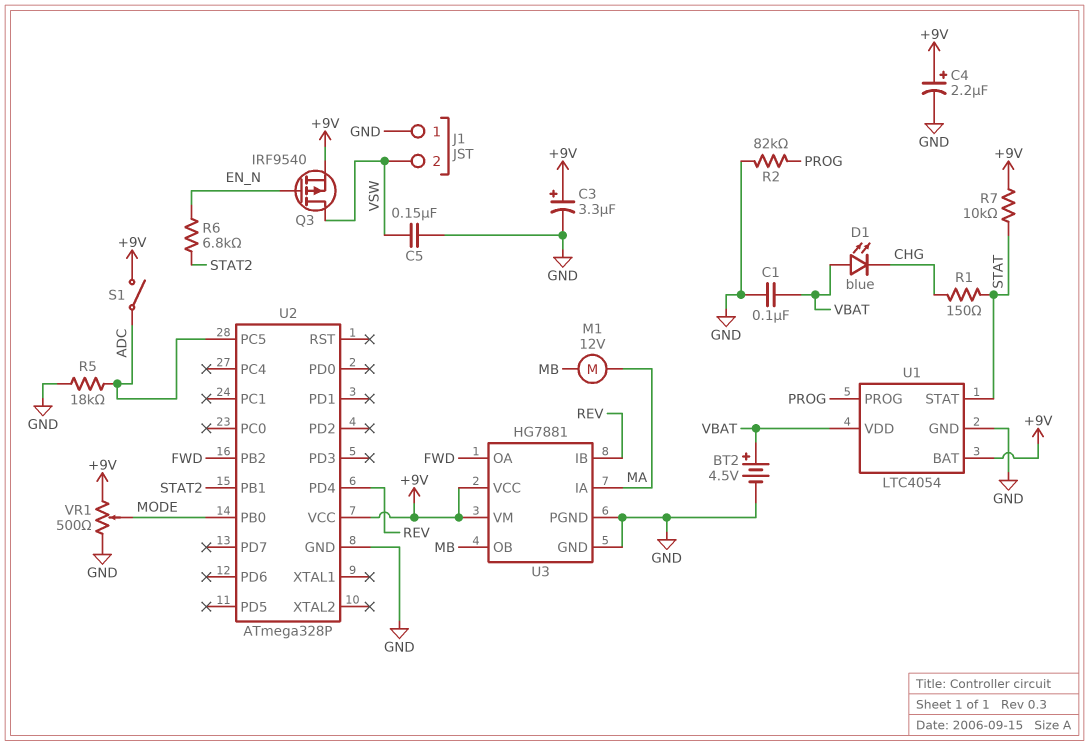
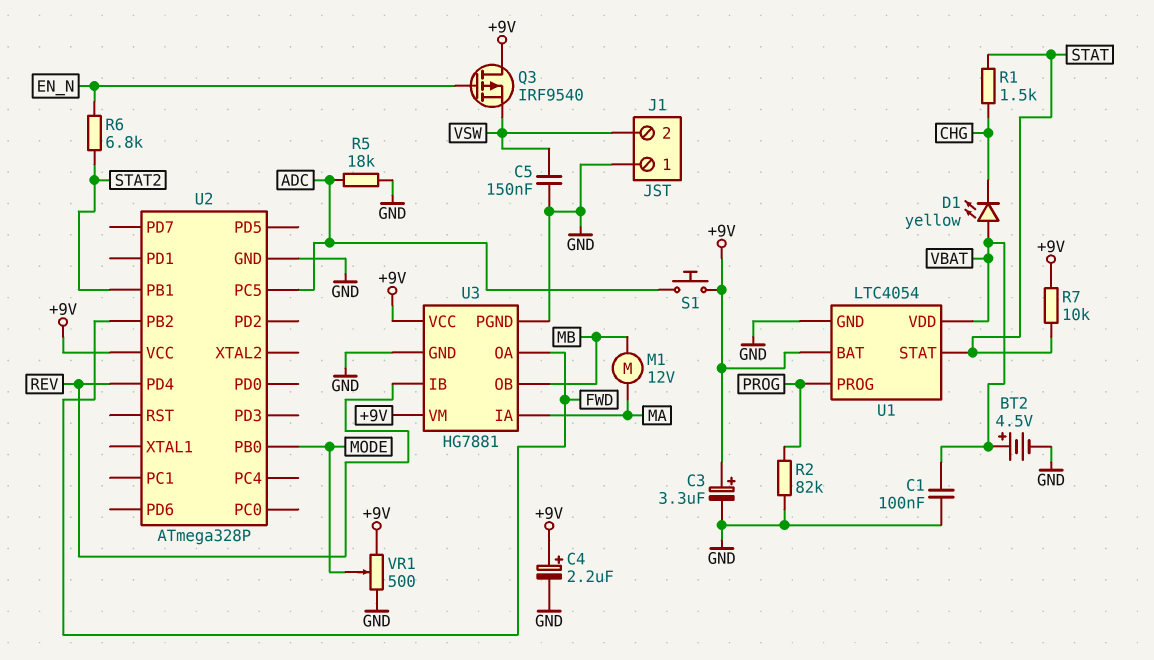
D1: LED blue (A VBAT, K CHG) -> LED yellow (A VBAT, K CHG)
Q3: PMOS IRF9540 (G EN_N, D VSW, S +9V) -> PMOS IRF9540 (G EN_N, D +9V, S VSW)
R1: 150 (CHG, STAT) -> 1.5k (CHG, STAT)
S1: switch (+9V, ADC) -> button (+9V, ADC)

